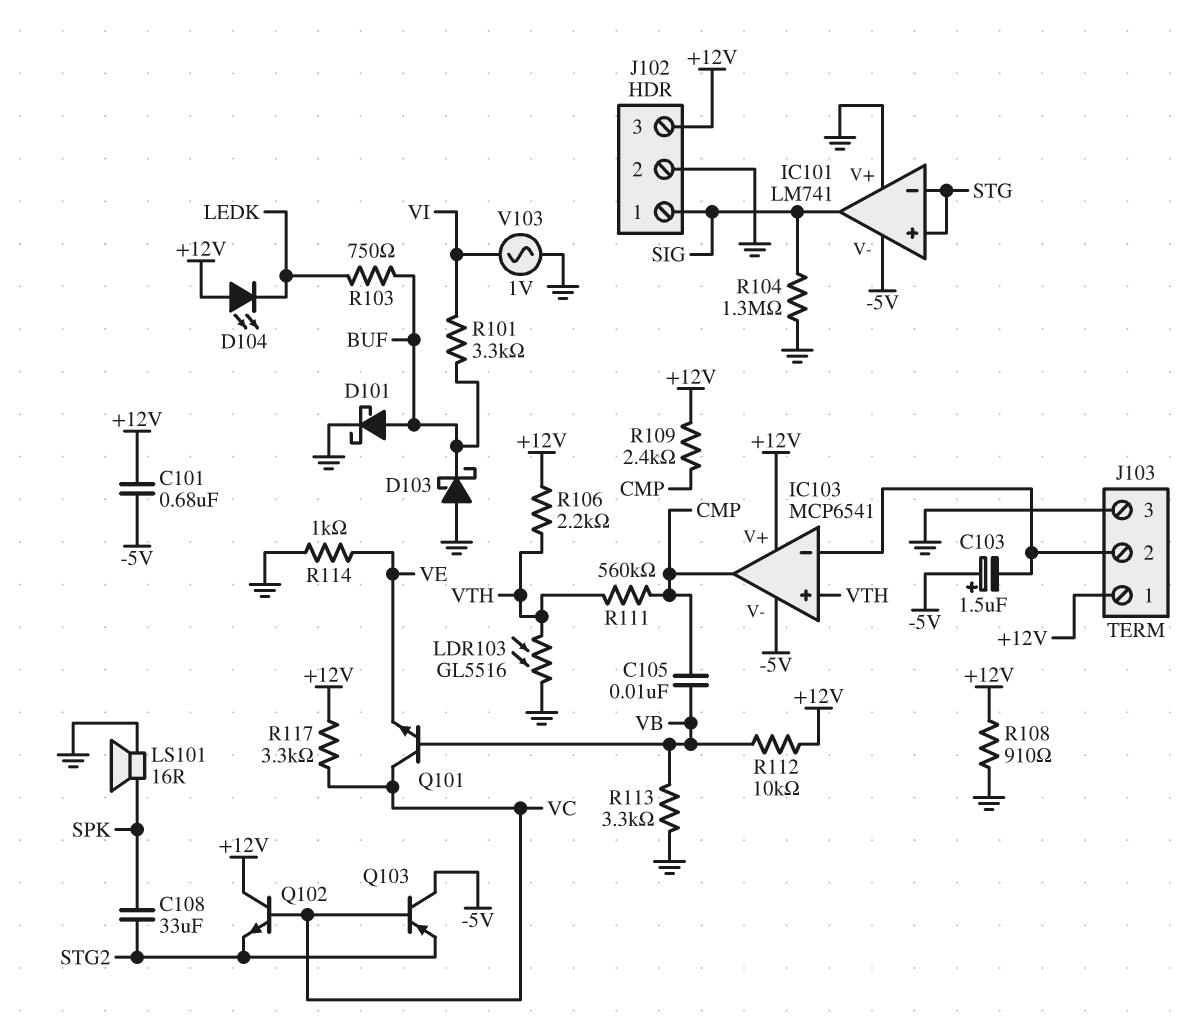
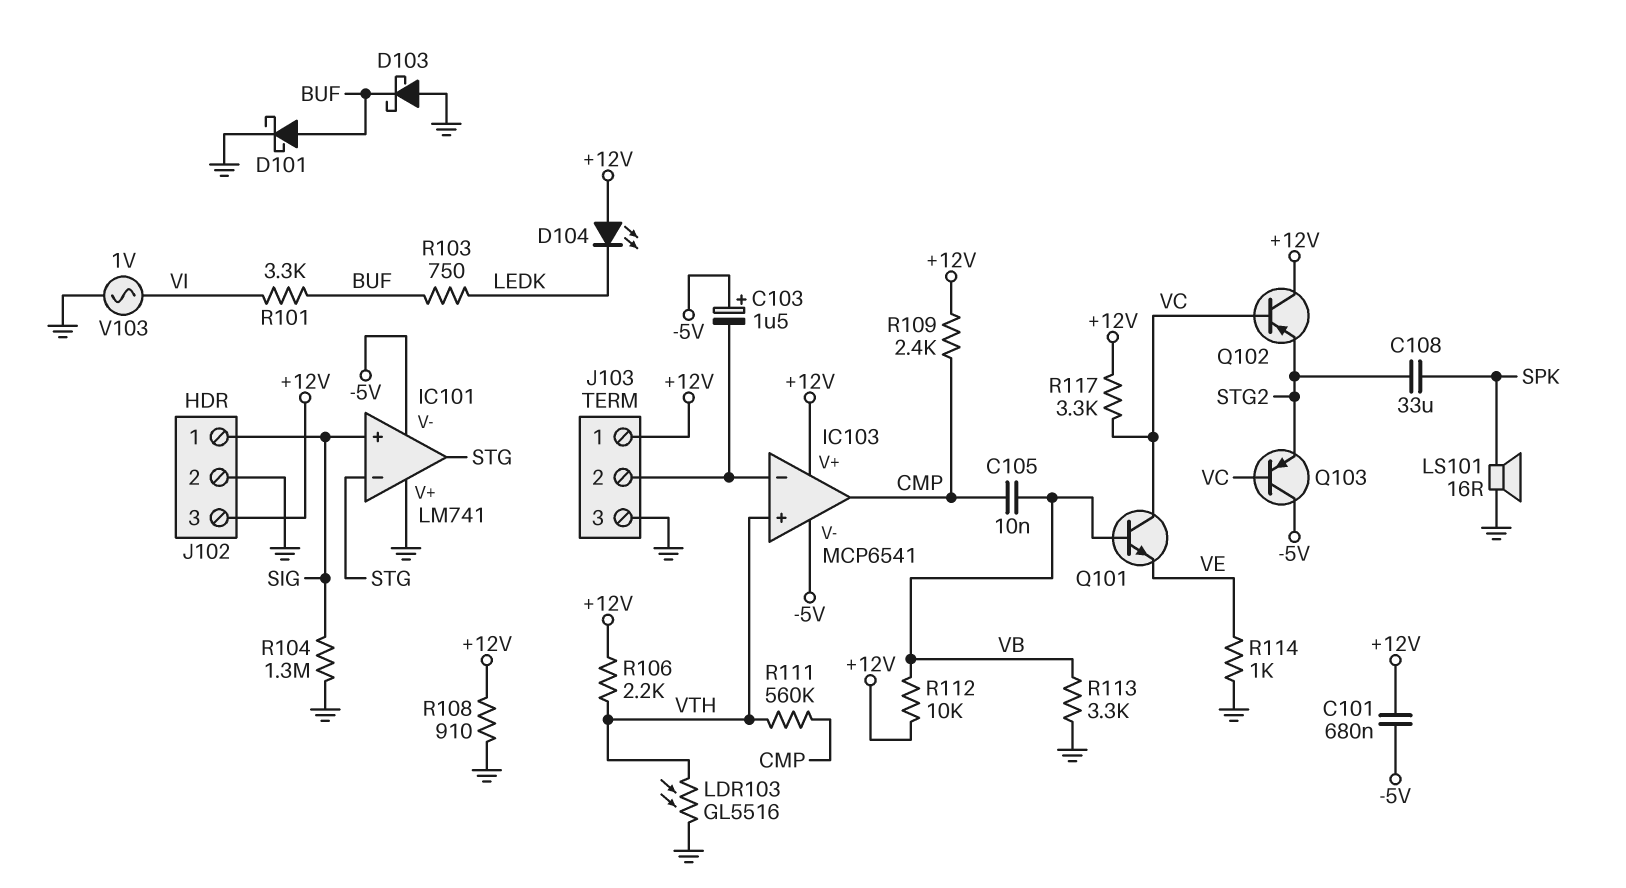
IC101 pin in+: STG -> SIG
IC101 pin out: SIG -> STG
Q102: NPN (B VC, C +12V, E STG2) -> PNP (B VC, C +12V, E STG2)

